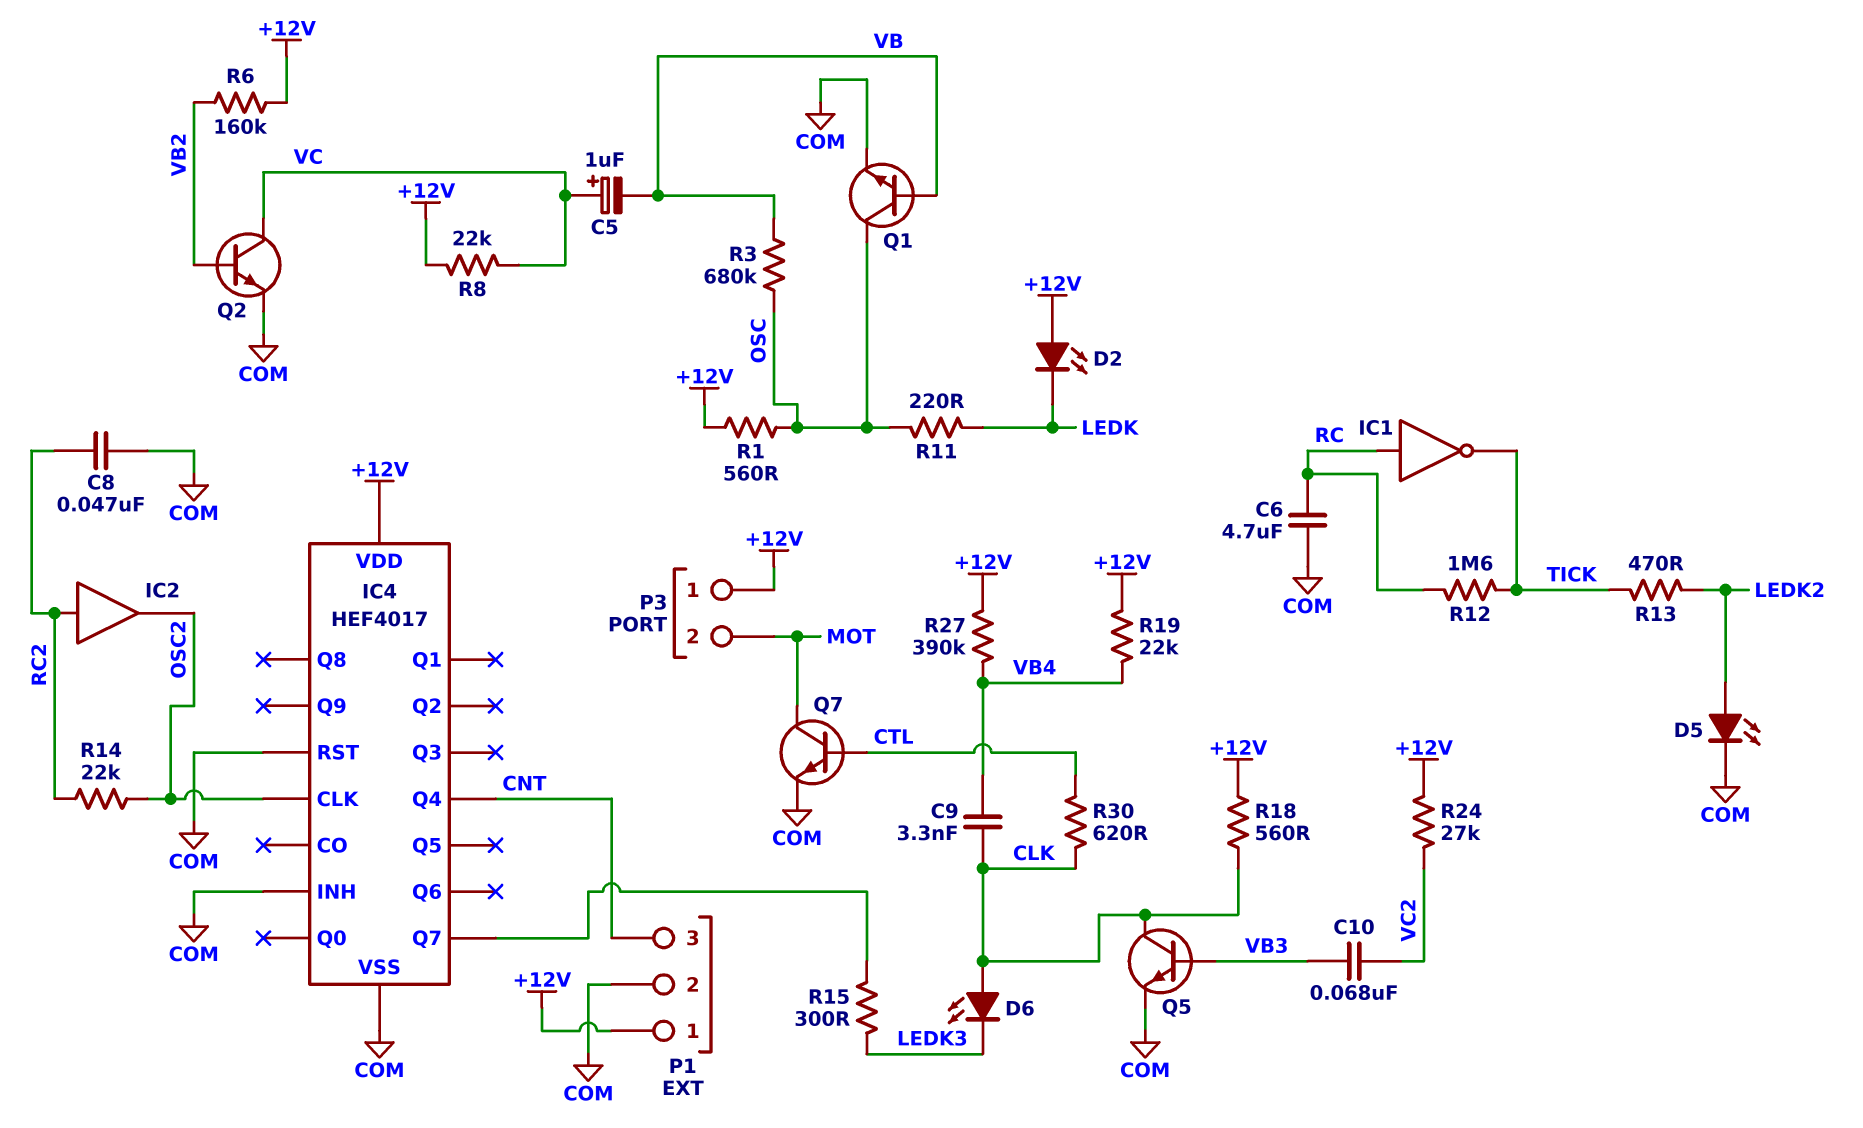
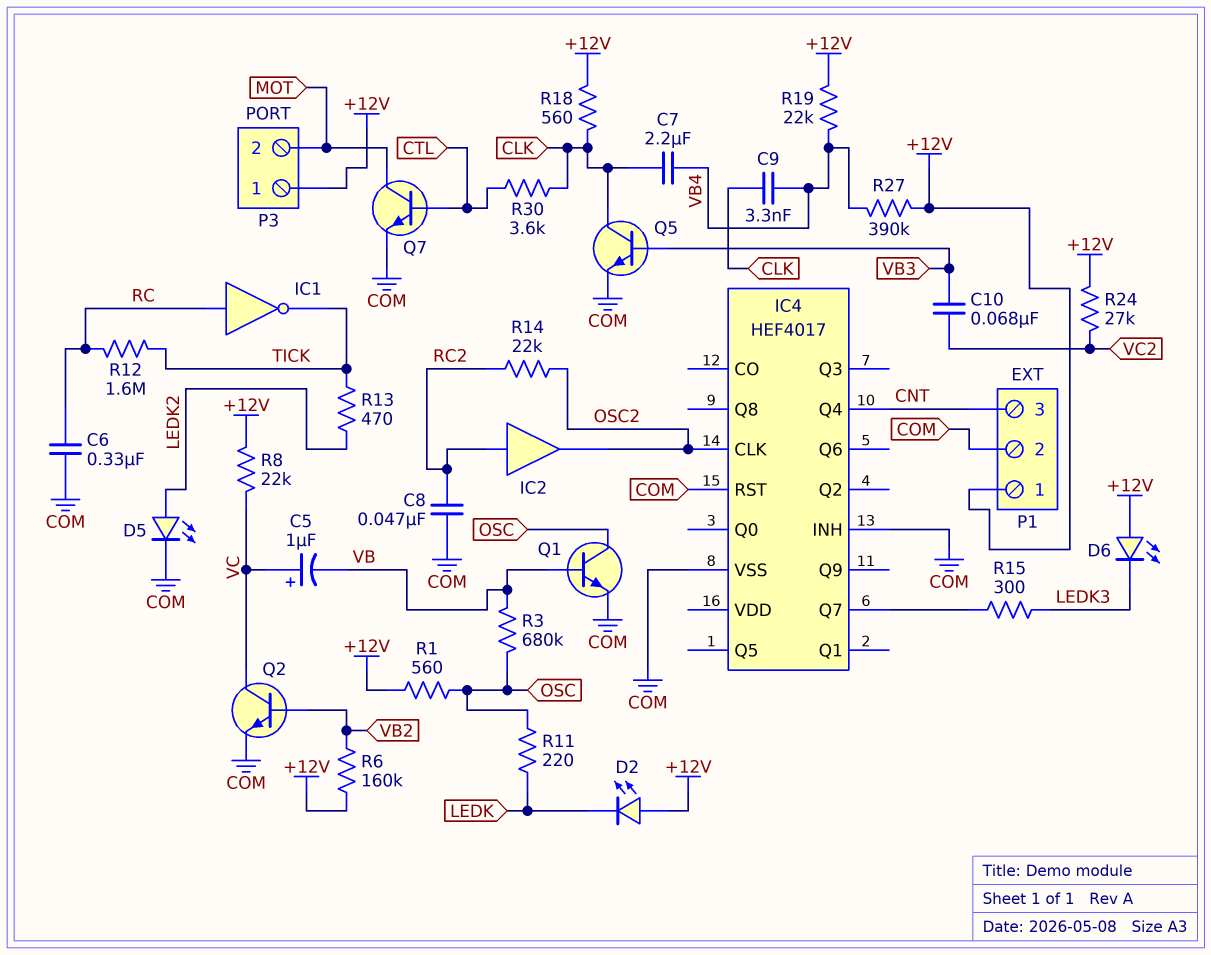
C6: 4.7uF (COM, RC) -> 330nF (COM, RC)
C7: none -> 2.2uF (CLK, VB4)
D6: LED (A CLK, K LEDK3) -> LED (A +12V, K LEDK3)
IC4 pin VDD: +12V -> none
R30: 620 (CLK, CTL) -> 3.6k (CLK, CTL)

